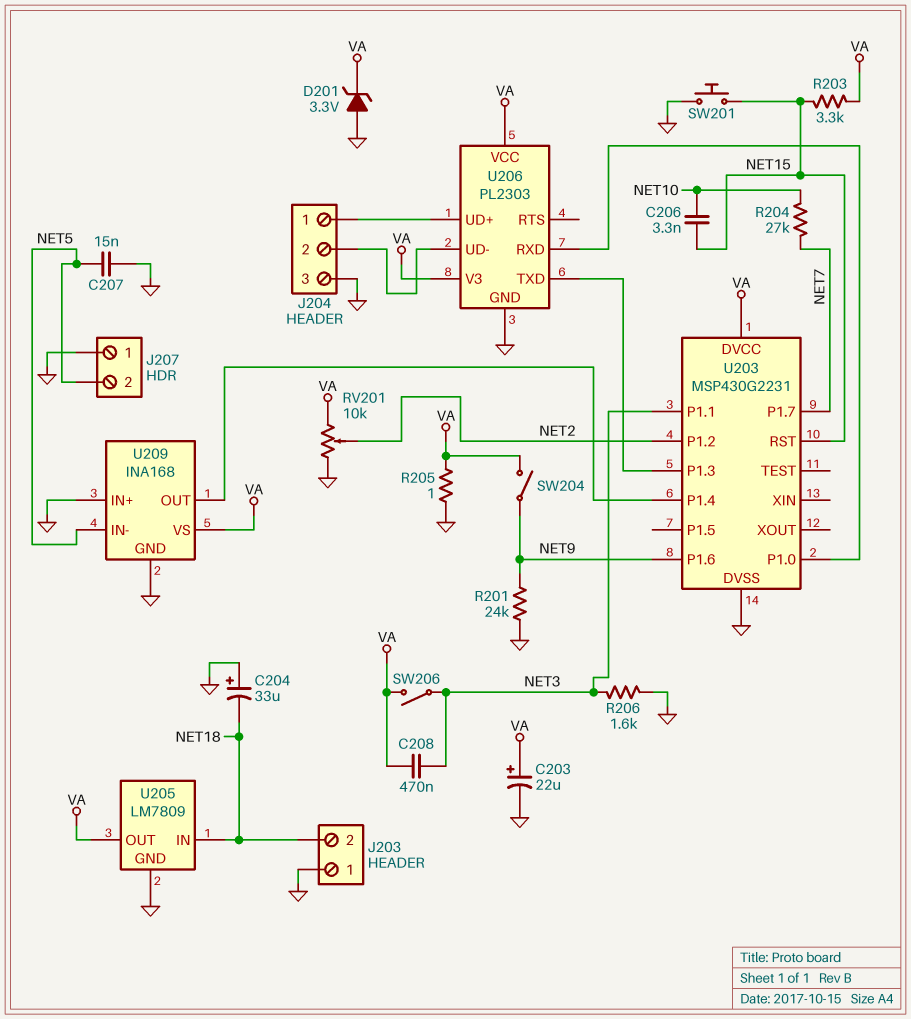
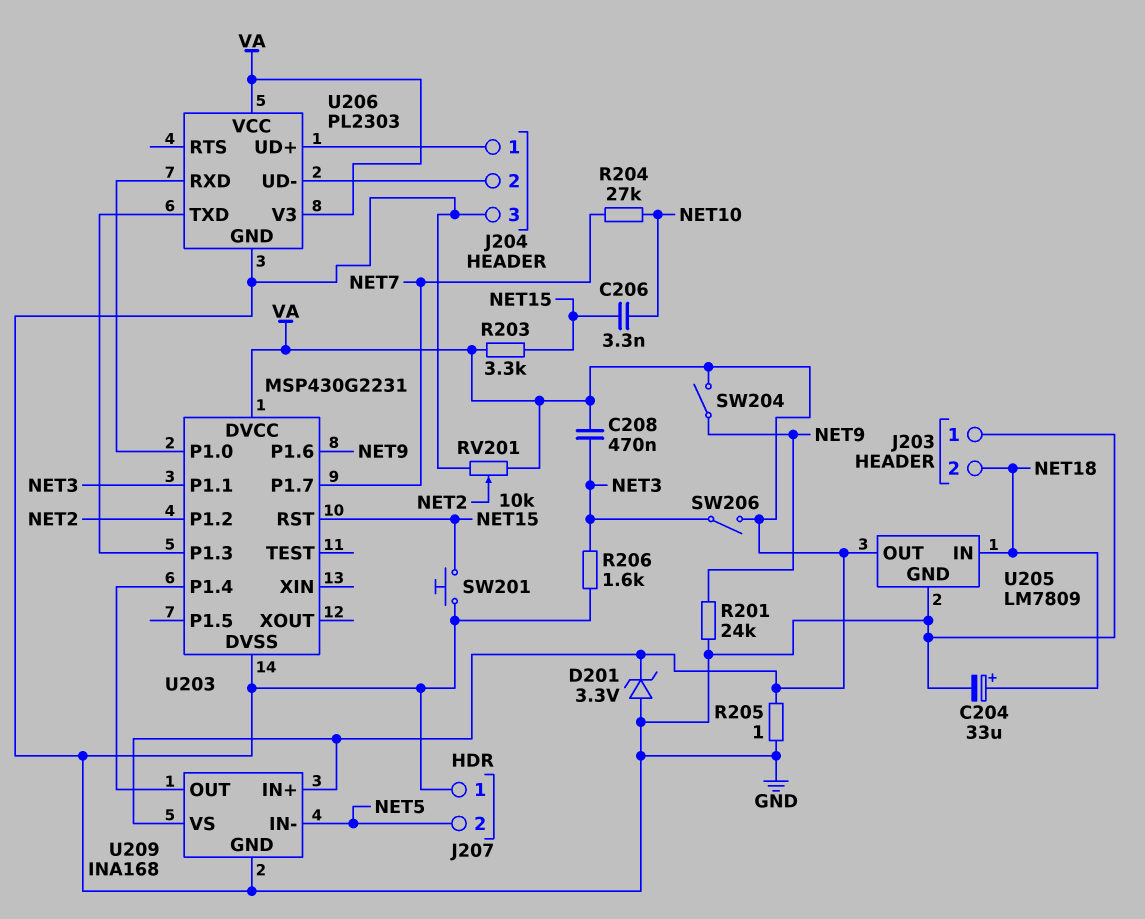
C203: 22uF (plus VA, minus GND) -> none
C204: 33uF (plus GND, minus NET18) -> 33uF (plus NET18, minus GND)
C207: 15nF (GND, NET5) -> none
U209 pin IN+: GND -> VA

